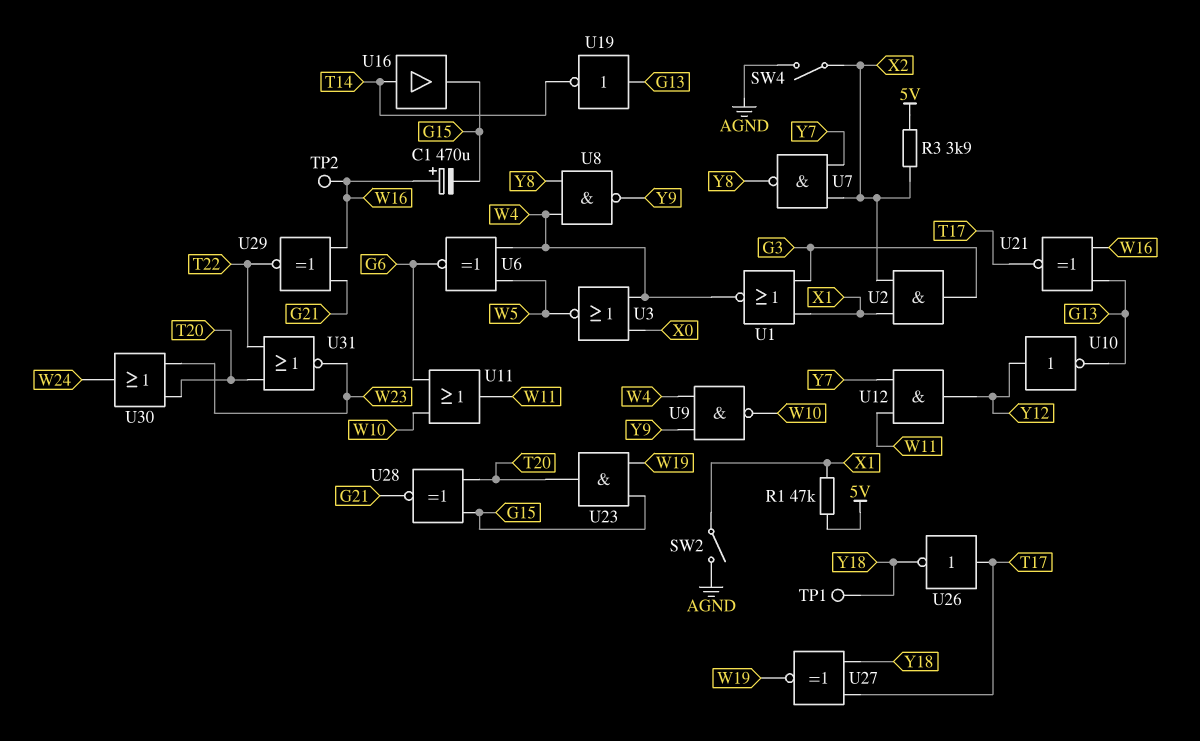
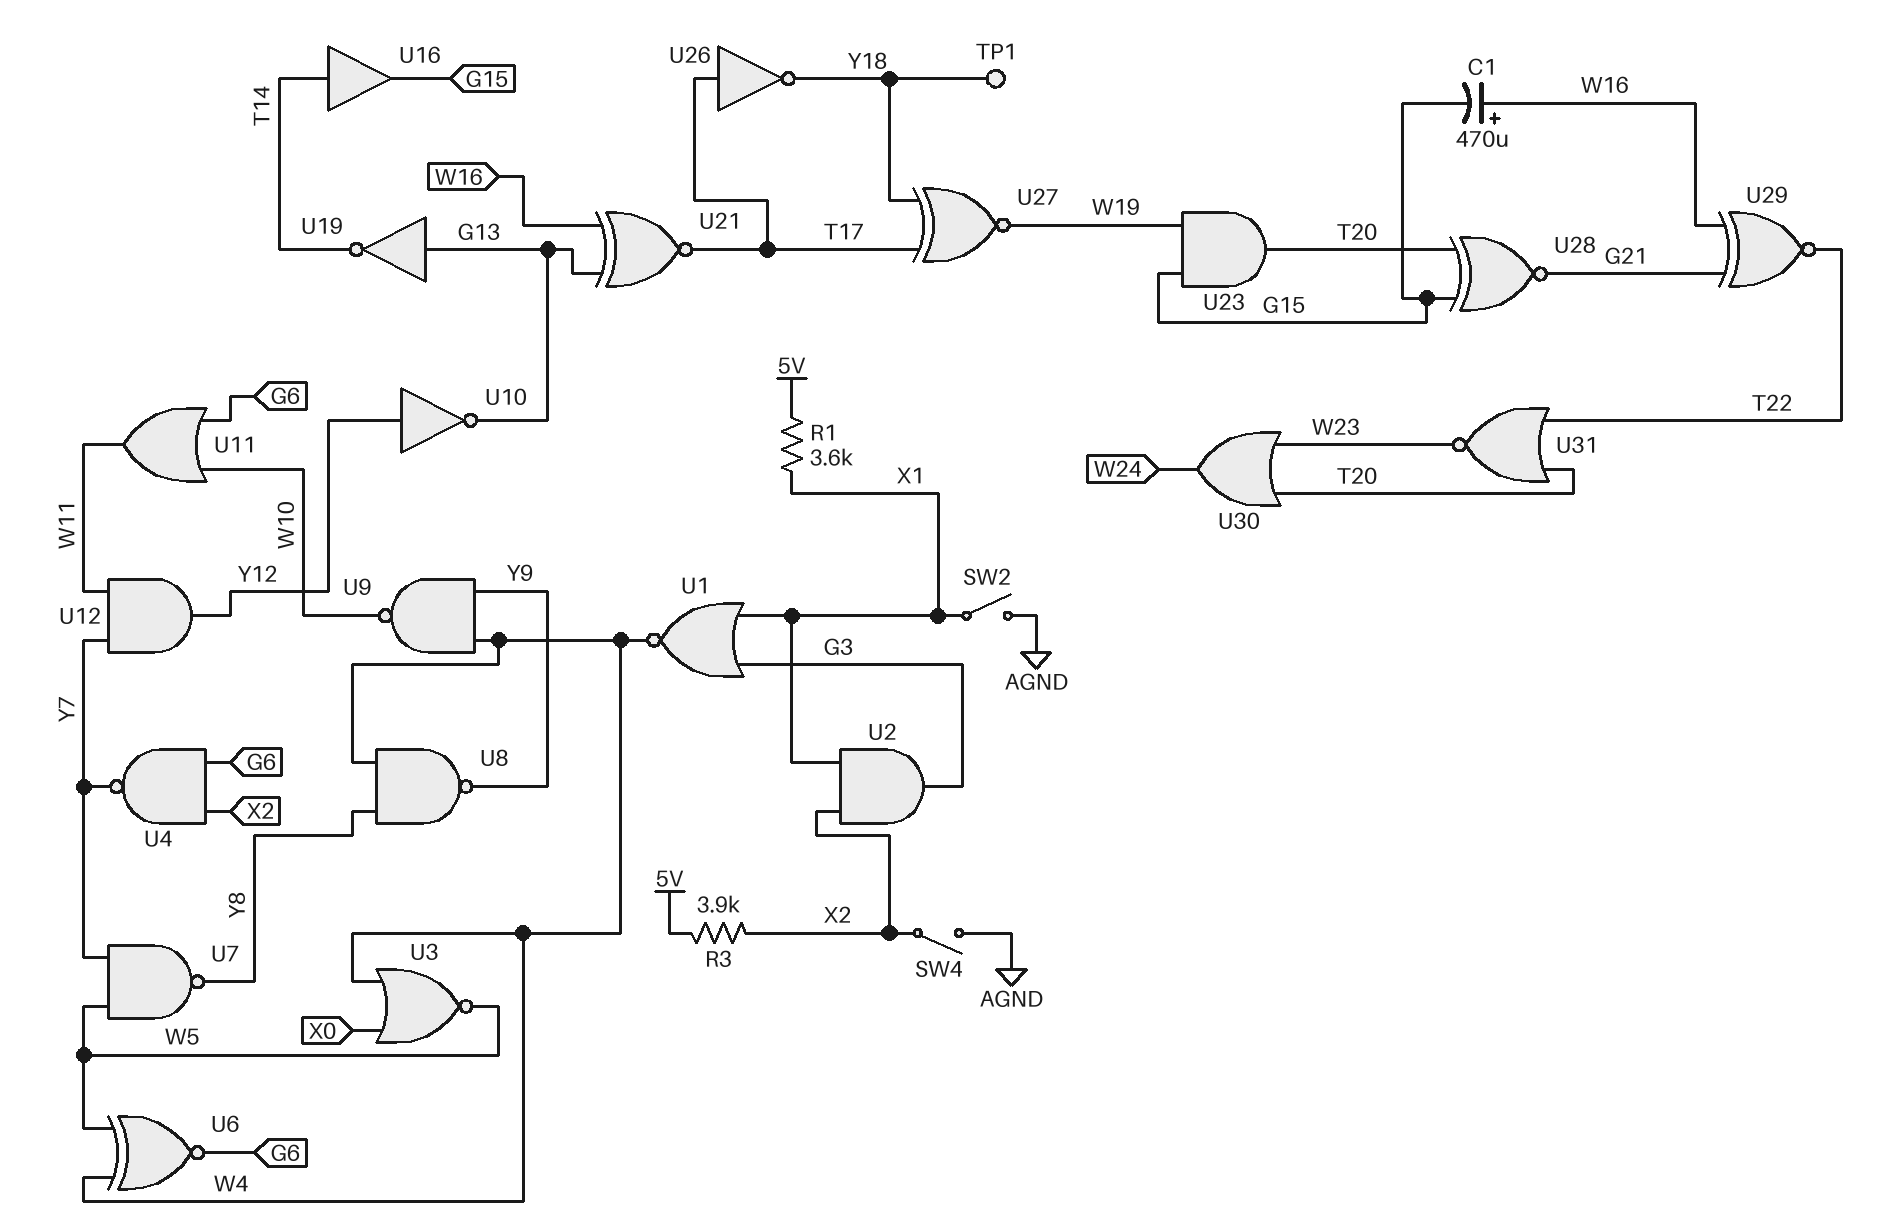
R1: 47k (5V, X1) -> 3.6k (5V, X1)
TP2: test point (W16) -> none
U4: none -> NAND (in G6, in X2, out Y7)
U7: NAND (in X2, in Y7, out Y8) -> NAND (in W5, in Y7, out Y8)

